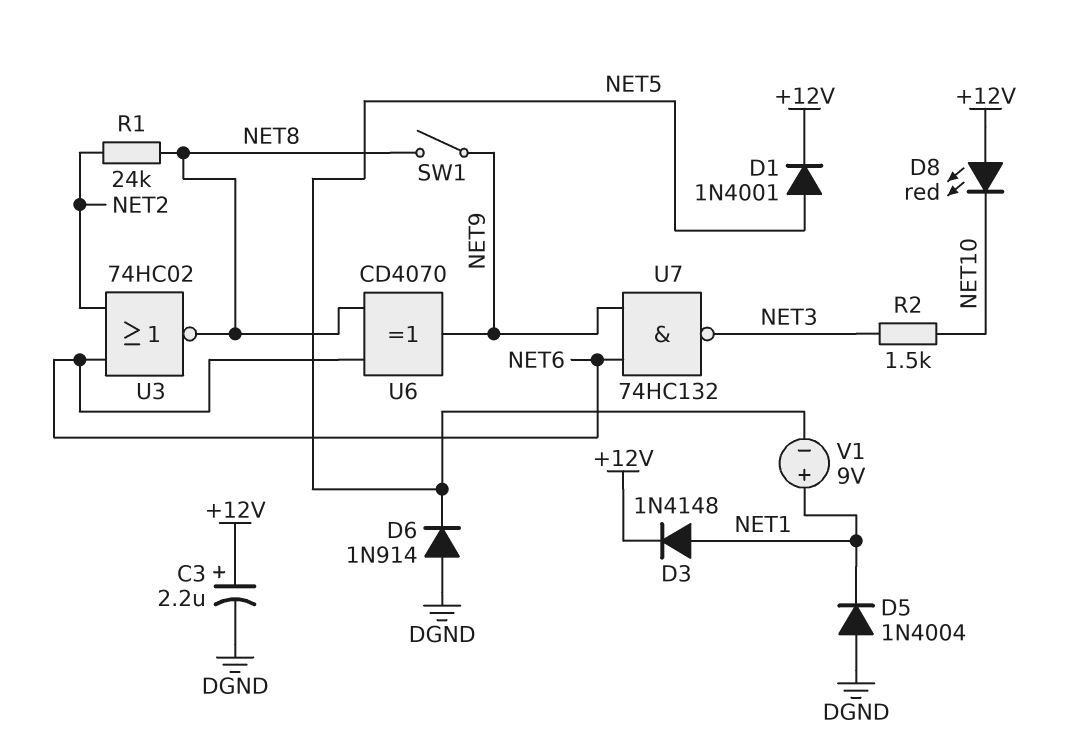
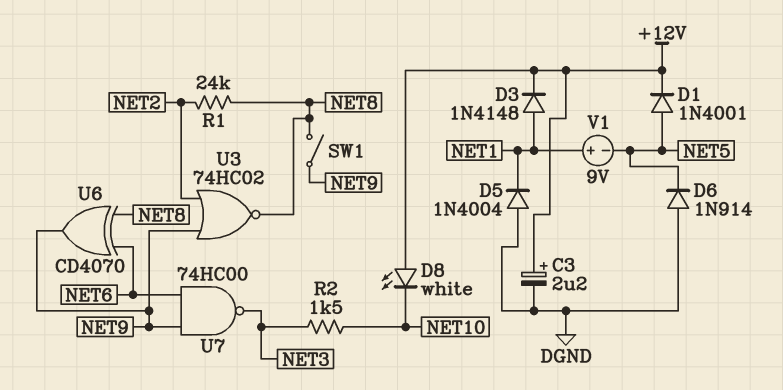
D8: LED red (A +12V, K NET10) -> LED white (A +12V, K NET10)
U3: NOR 74HC02 (in NET2, in NET6, out NET8) -> NOR 74HC02 (in NET2, in NET9, out NET8)
U7: NAND 74HC132 (in NET6, in NET9, out NET3) -> NAND 74HC00 (in NET6, in NET9, out NET3)

